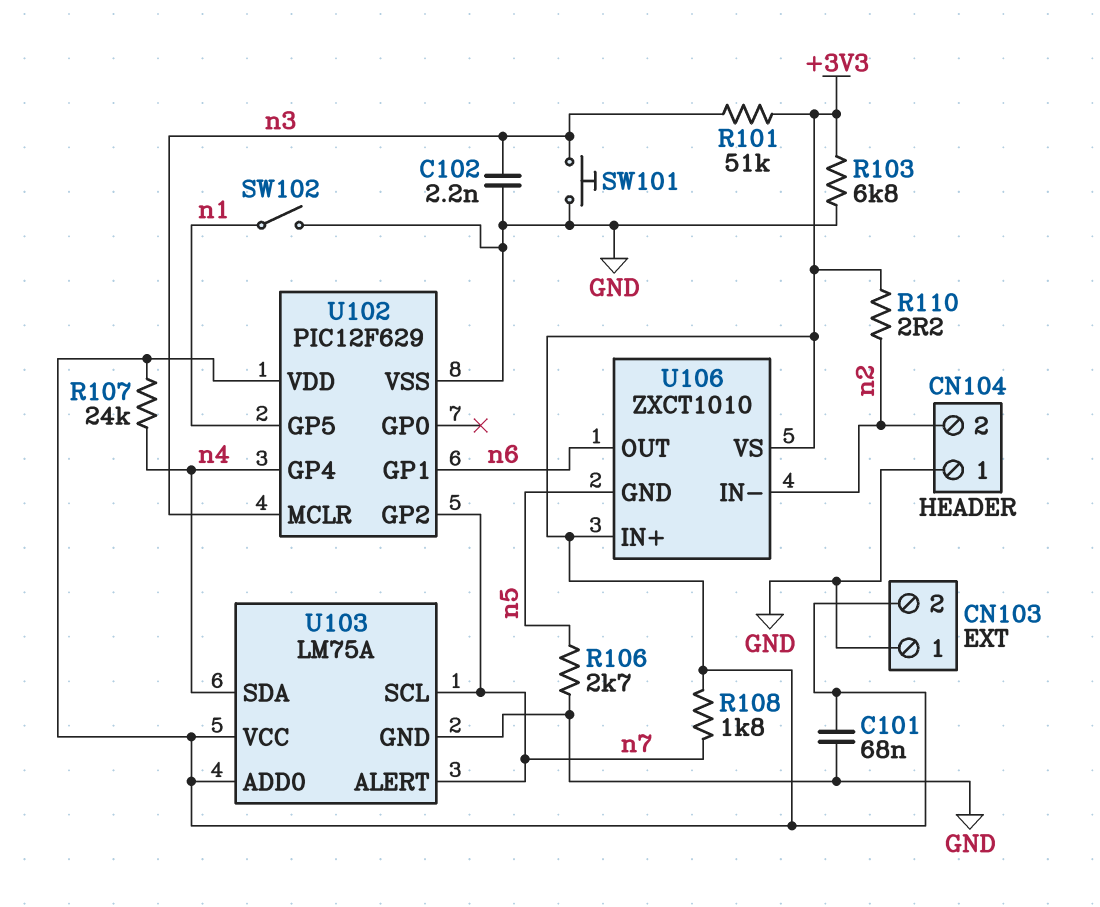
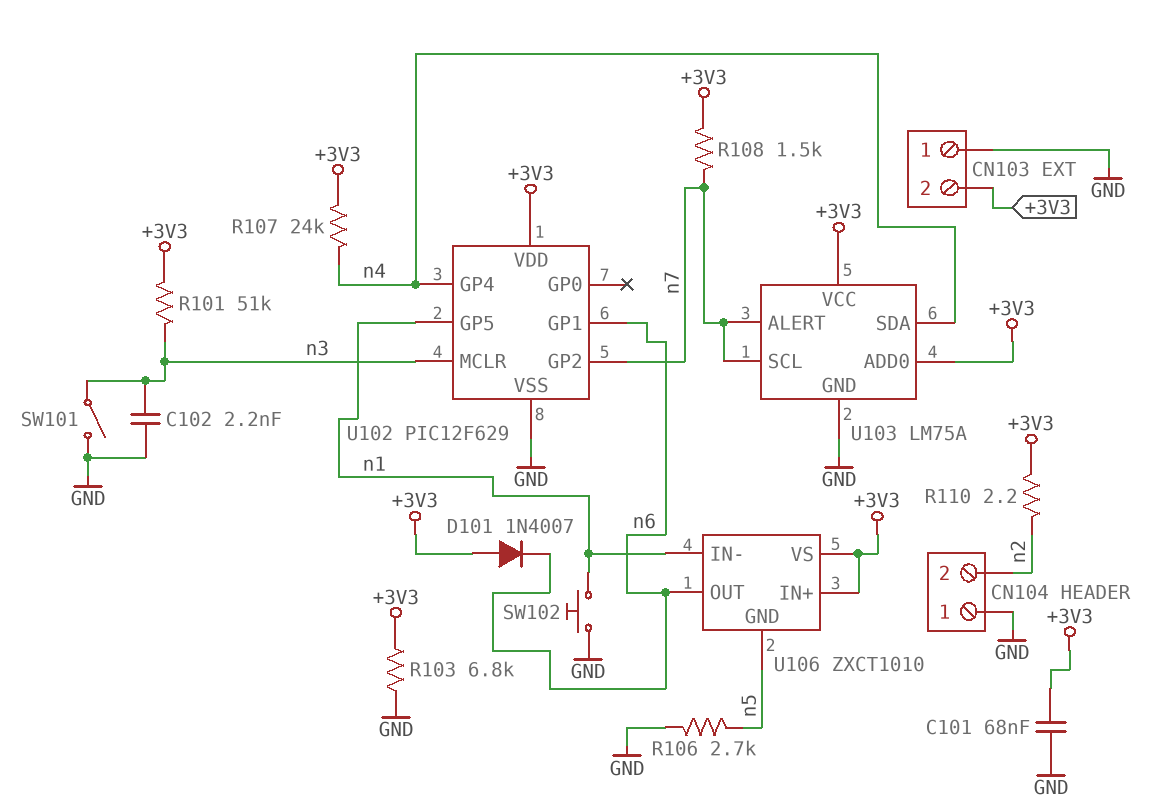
D101: none -> diode 1N4007 (A +3V3, K n6)
R108: 1.8k (+3V3, n7) -> 1.5k (+3V3, n7)
SW101: button (GND, n3) -> switch (GND, n3)
SW102: switch (GND, n1) -> button (GND, n1)
U106 pin IN-: n2 -> n1

